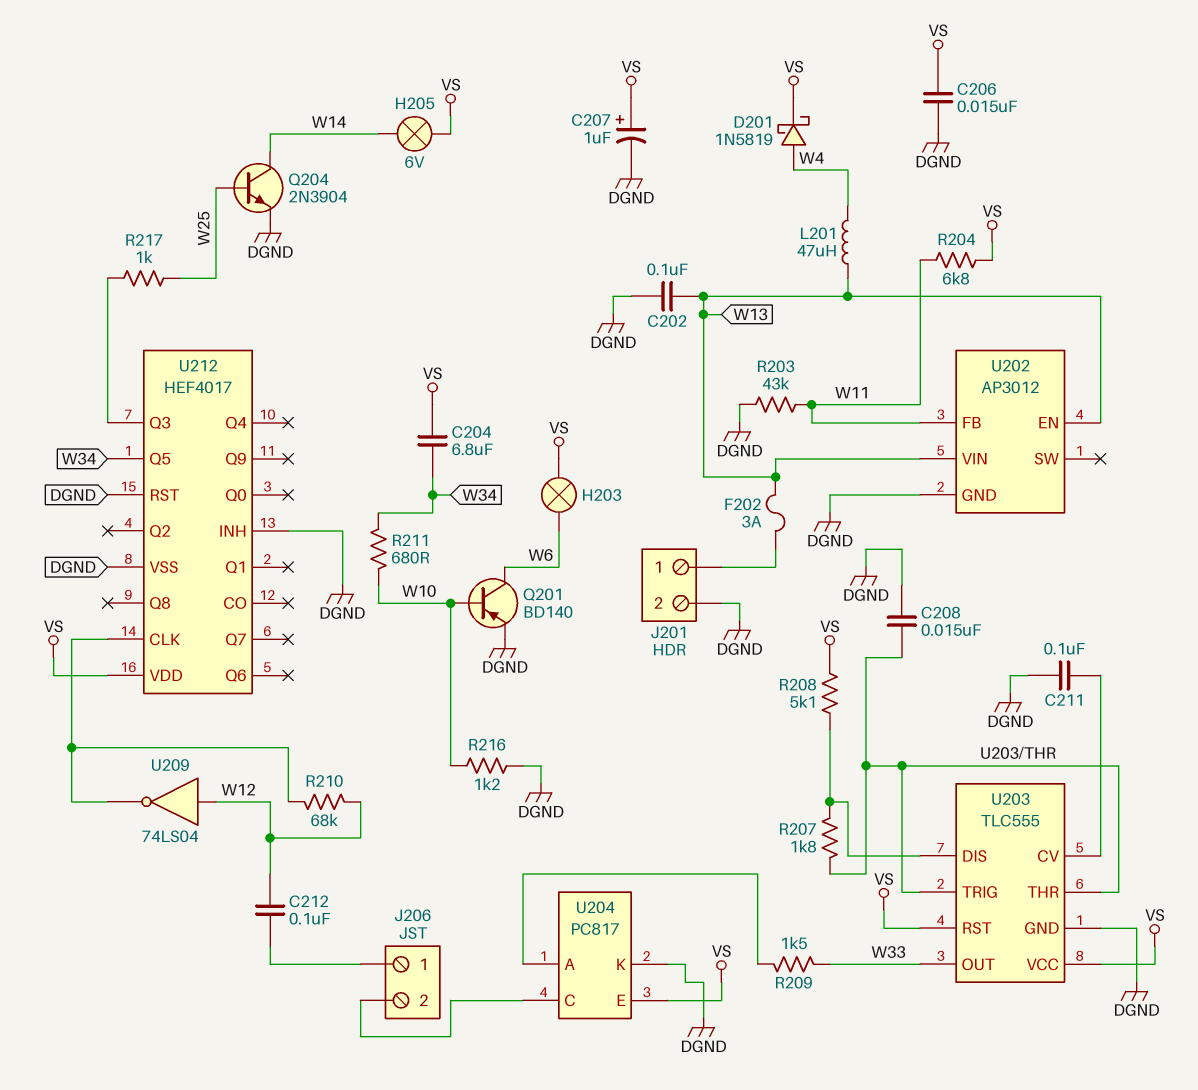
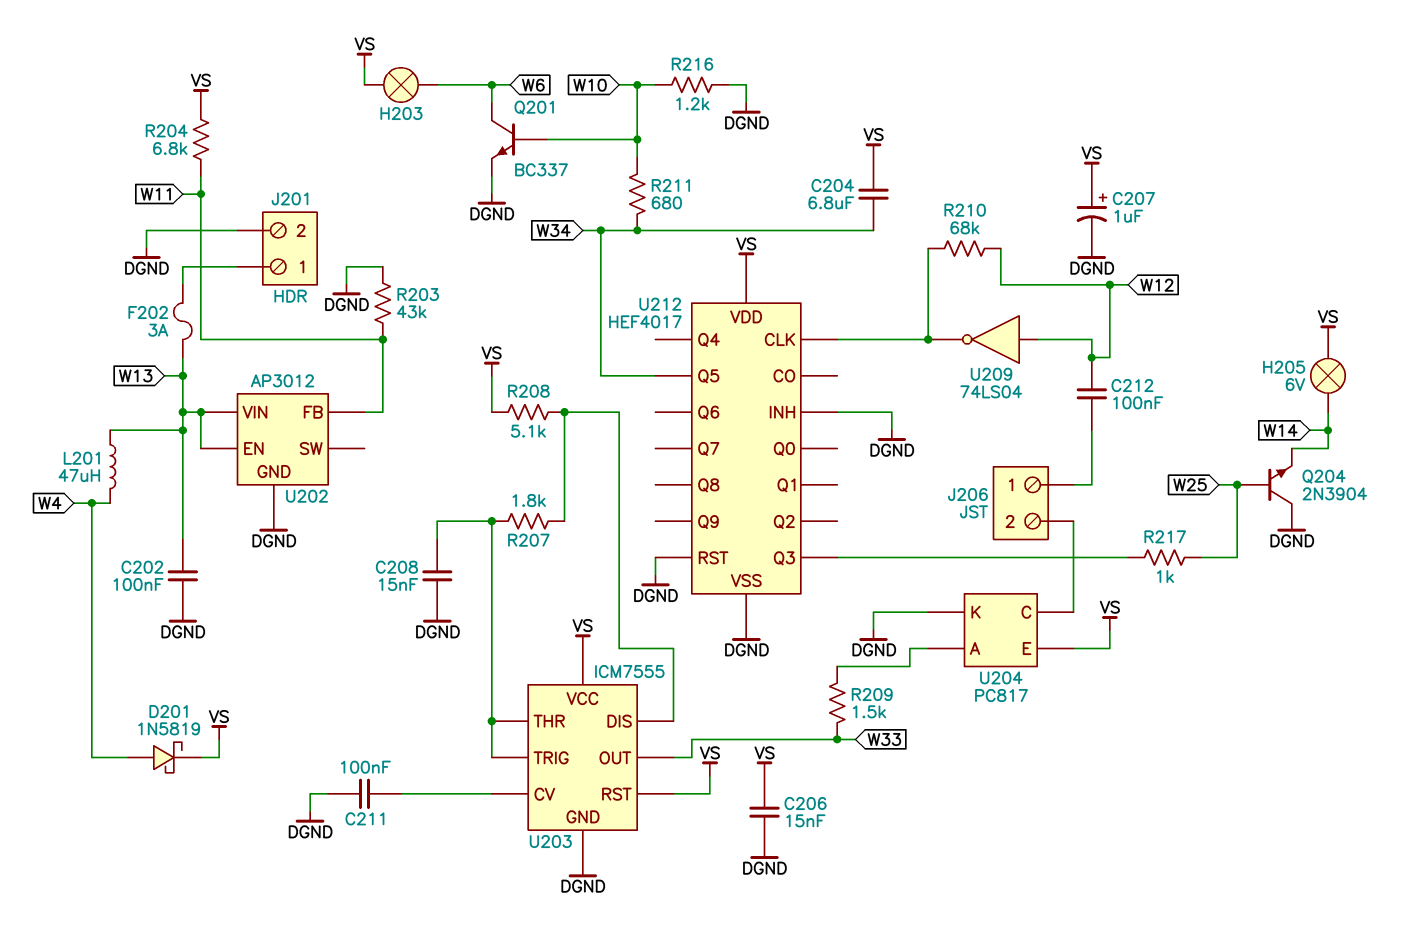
Q201: PNP BD140 (B W10, C W6, E DGND) -> NPN BC337 (B W10, C W6, E DGND)
Q204: NPN 2N3904 (B W25, C W14, E DGND) -> NPN 2N3904 (B W25, C DGND, E W14)
U203: TLC555 -> ICM7555

